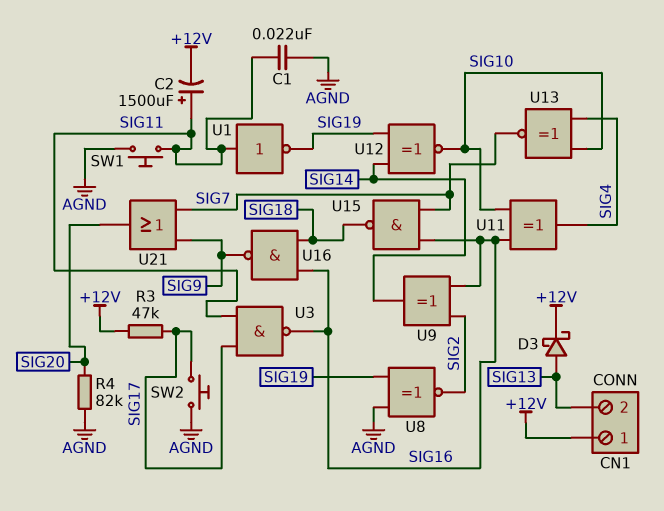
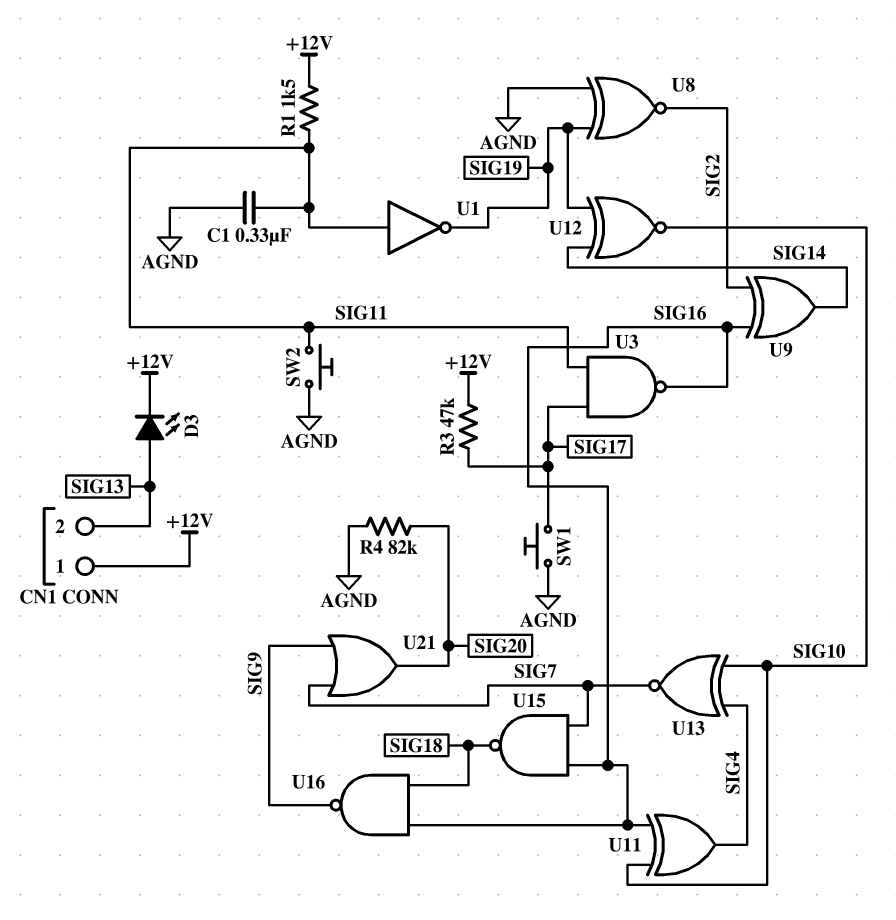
C1: 22nF (AGND, SIG11) -> 330nF (AGND, SIG11)
C2: 1500uF (plus SIG11, minus +12V) -> none
D3: schottky (A SIG13, K +12V) -> LED (A SIG13, K +12V)
R1: none -> 1.5k (+12V, SIG11)
SW1: button (AGND, SIG11) -> button (AGND, SIG17)
SW2: button (AGND, SIG17) -> button (AGND, SIG11)

